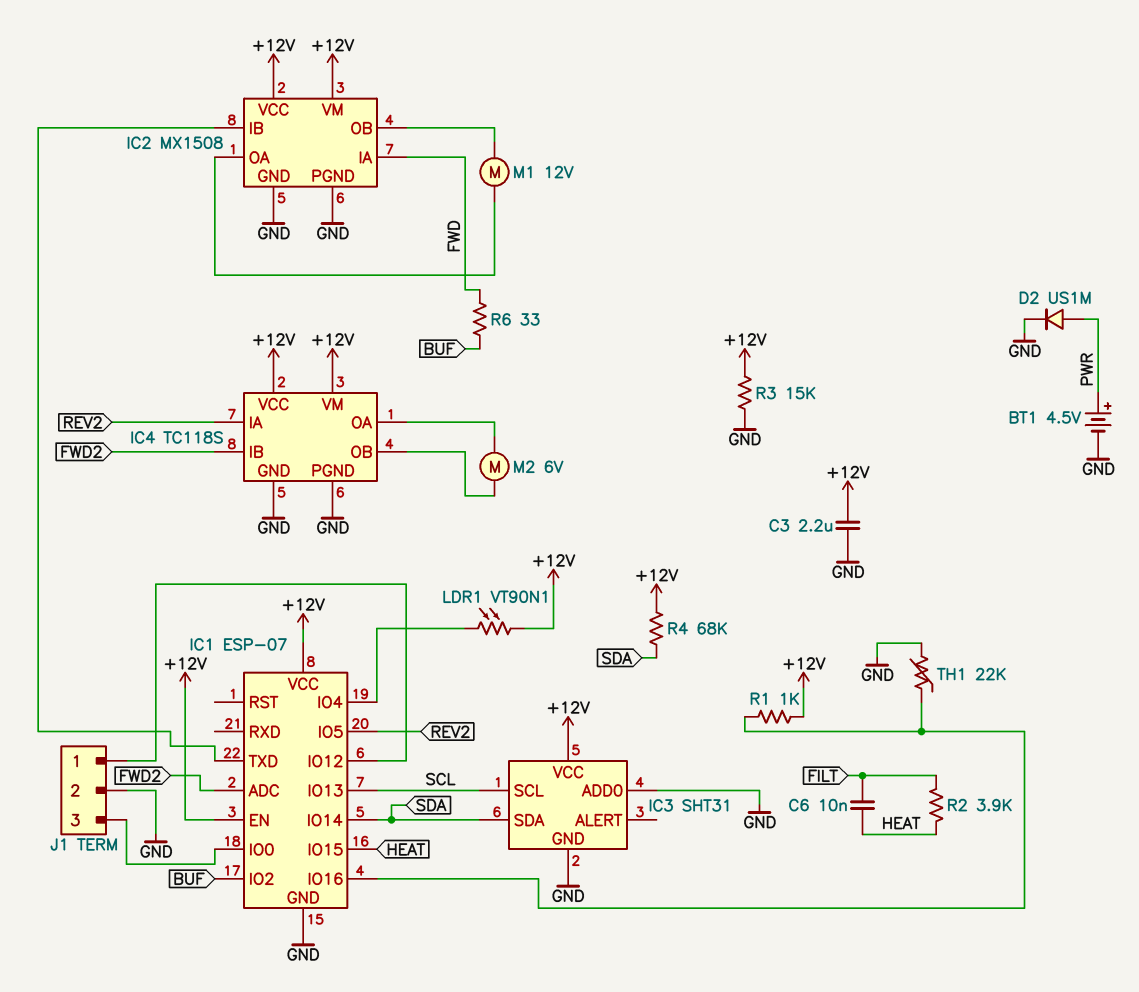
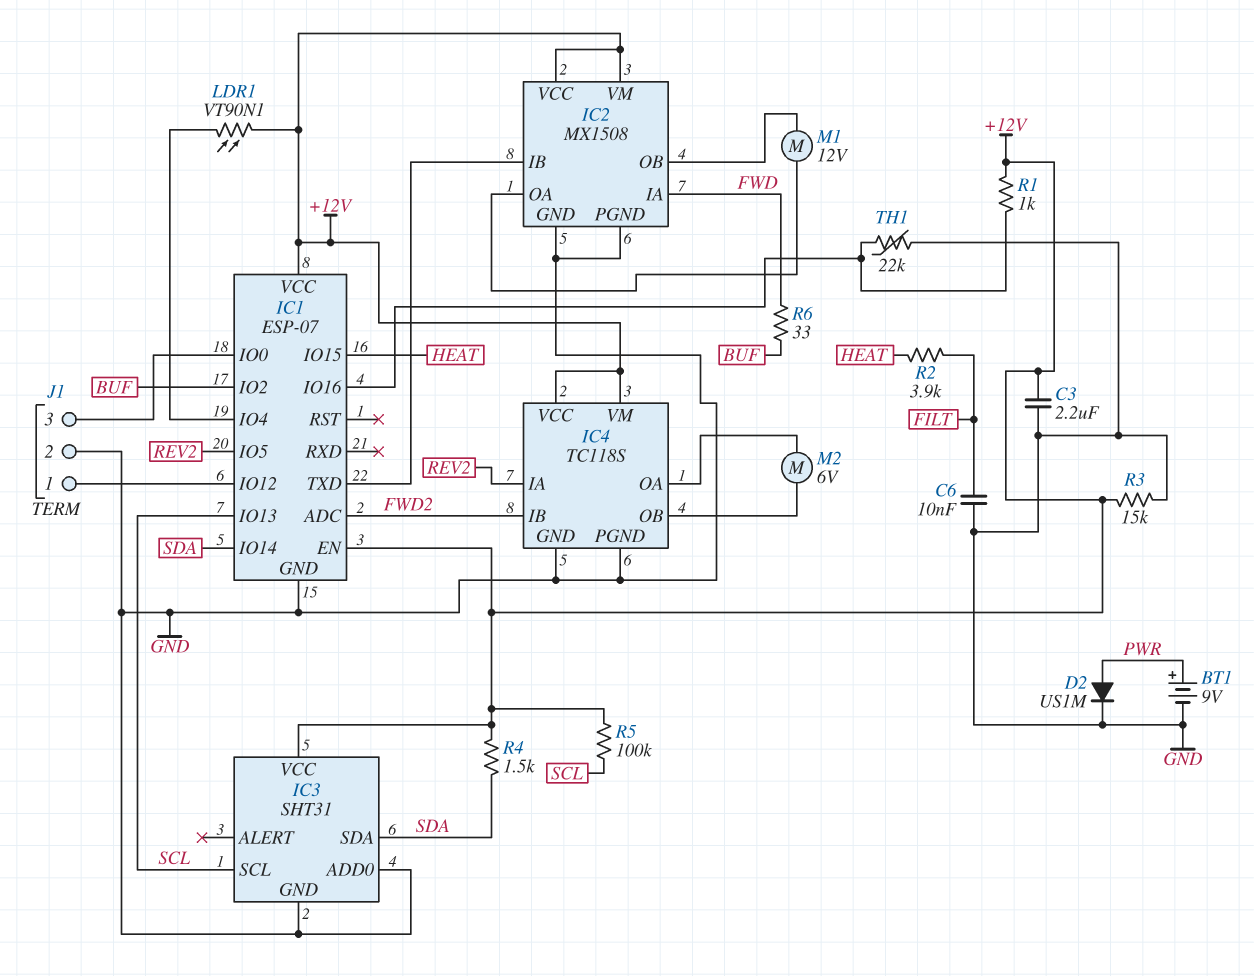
BT1: 4.5V (plus PWR, minus GND) -> 9V (plus PWR, minus GND)
C6: 10nF (FILT, HEAT) -> 10nF (FILT, GND)
R4: 68k (+12V, SDA) -> 1.5k (+12V, SDA)
R5: none -> 100k (+12V, SCL)

